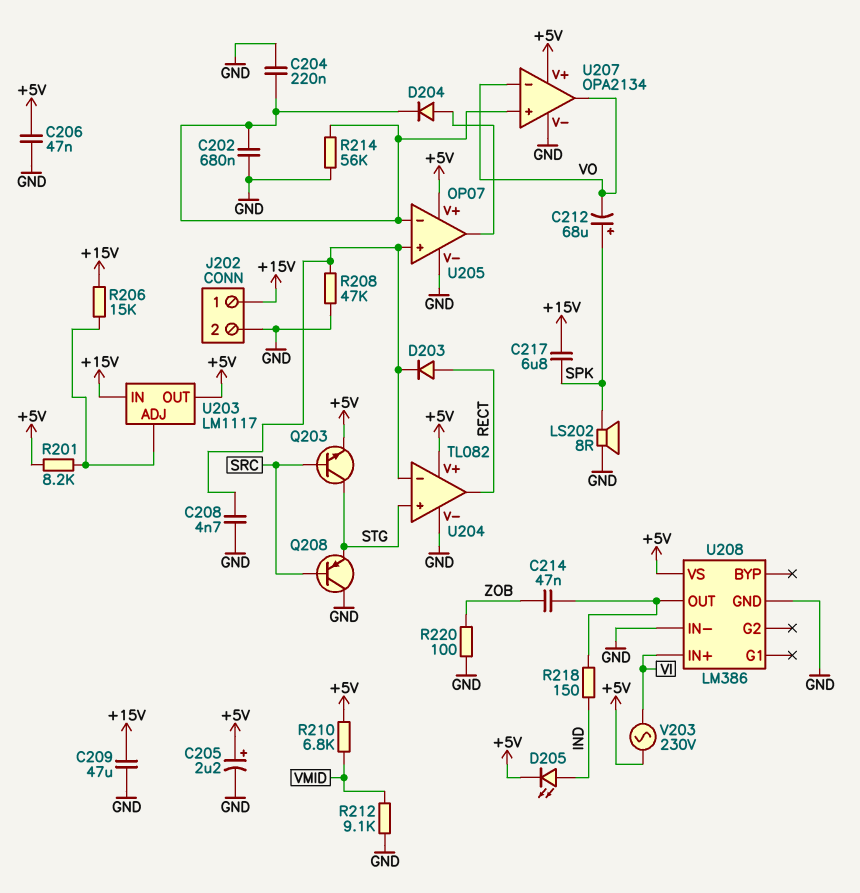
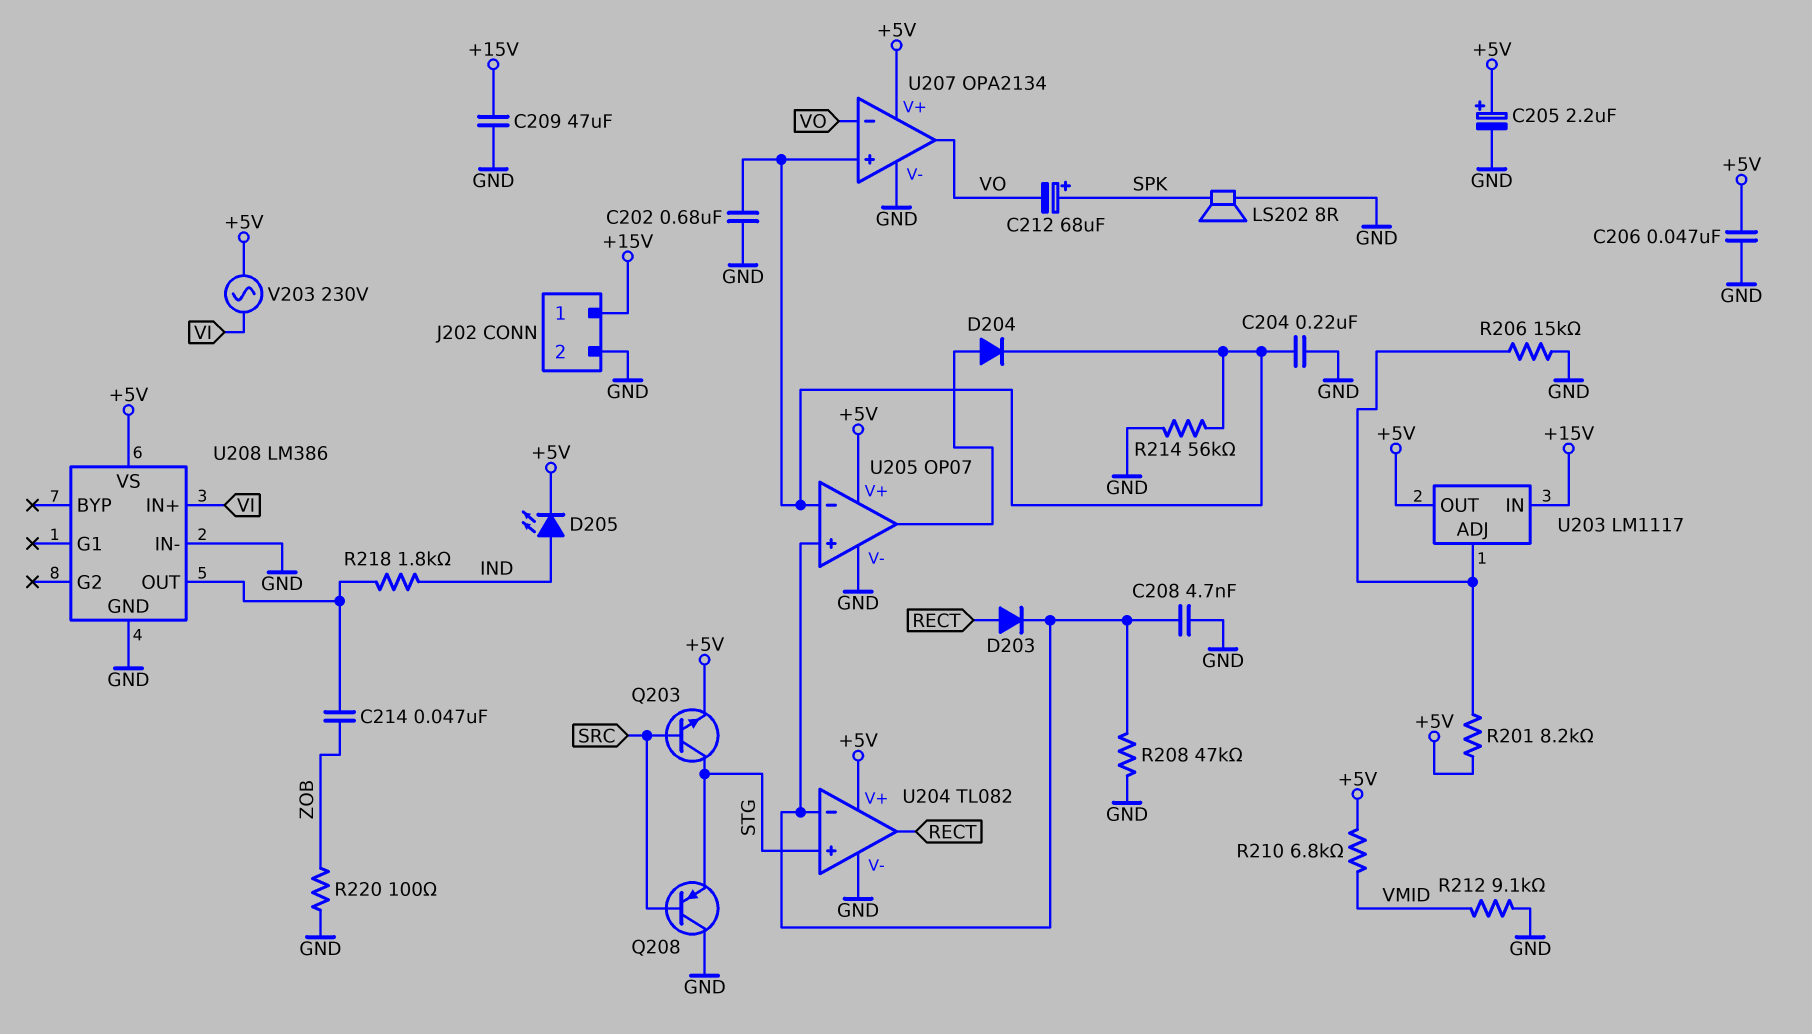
C217: 6.8uF (+15V, SPK) -> none
R206: 15k (+15V, U203/ADJ) -> 15k (GND, U203/ADJ)
R218: 150 (IND, U208/OUT) -> 1.8k (IND, U208/OUT)

